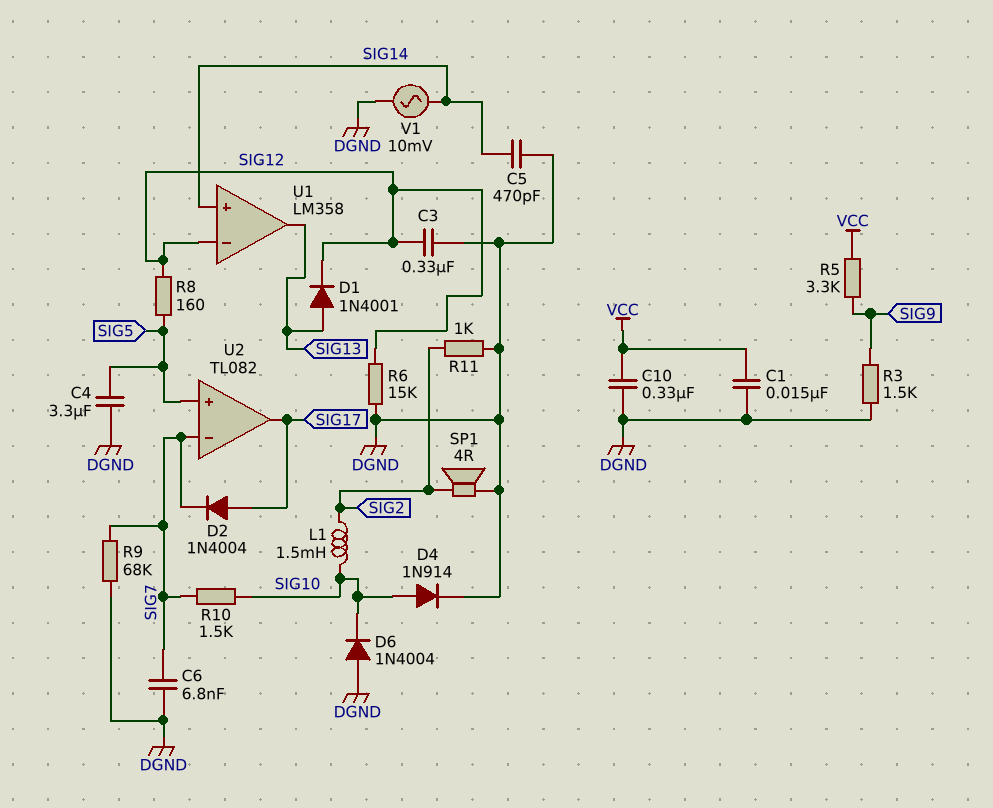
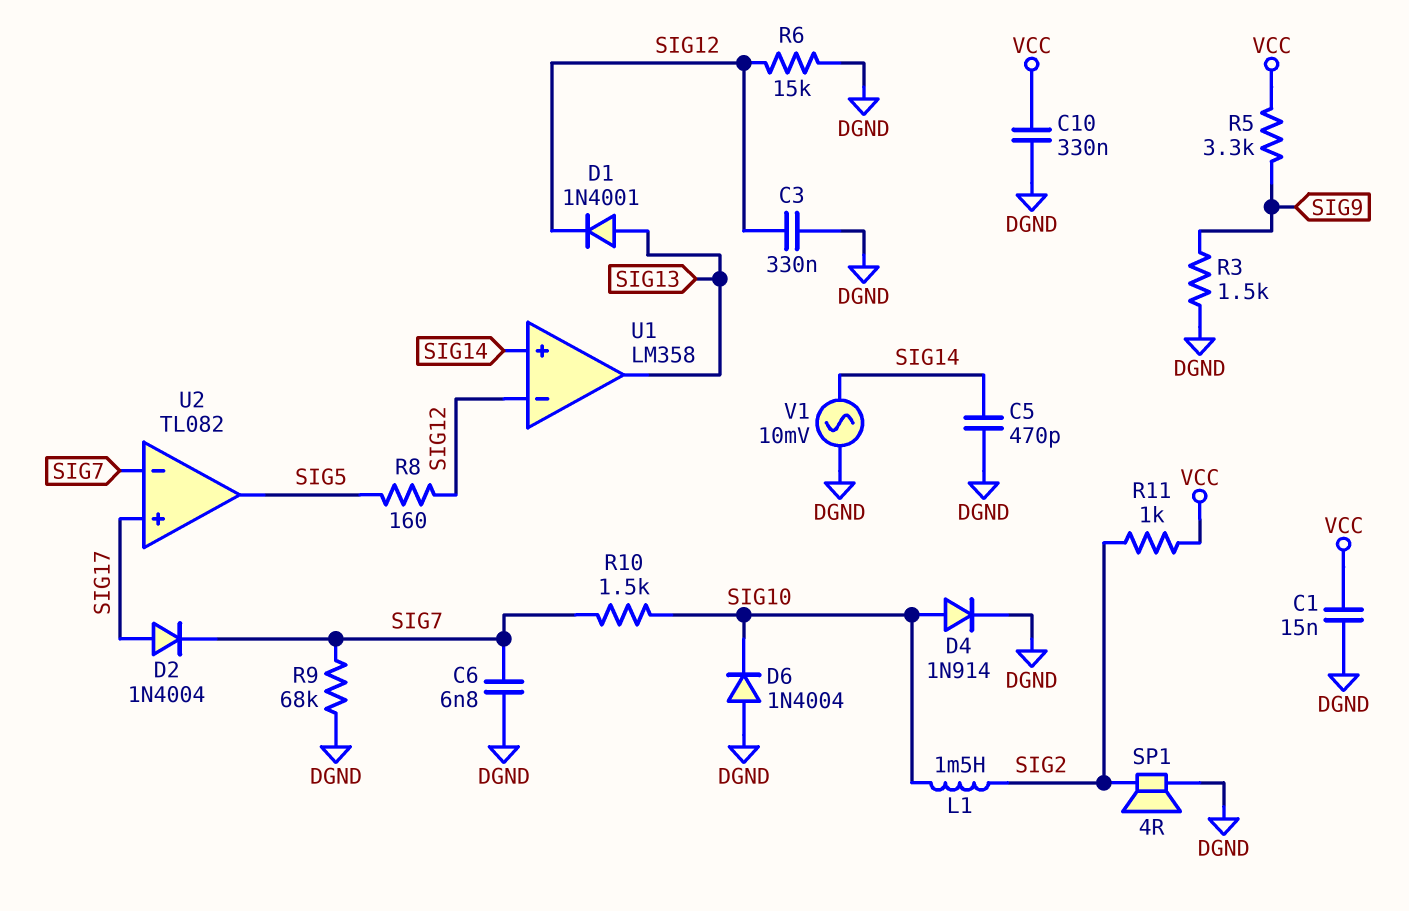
C4: 3.3uF (DGND, SIG5) -> none
R11: 1k (DGND, SIG2) -> 1k (SIG2, VCC)
U2 pin in+: SIG5 -> SIG17
U2 pin out: SIG17 -> SIG5

